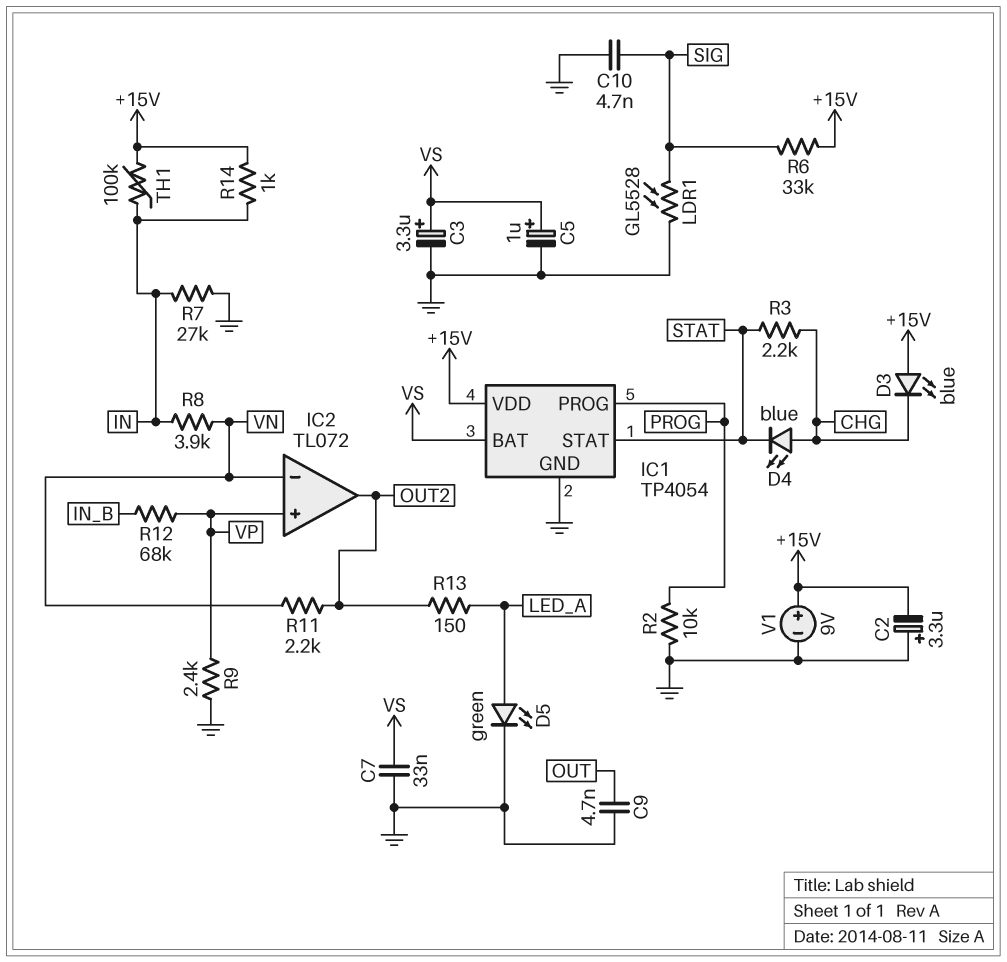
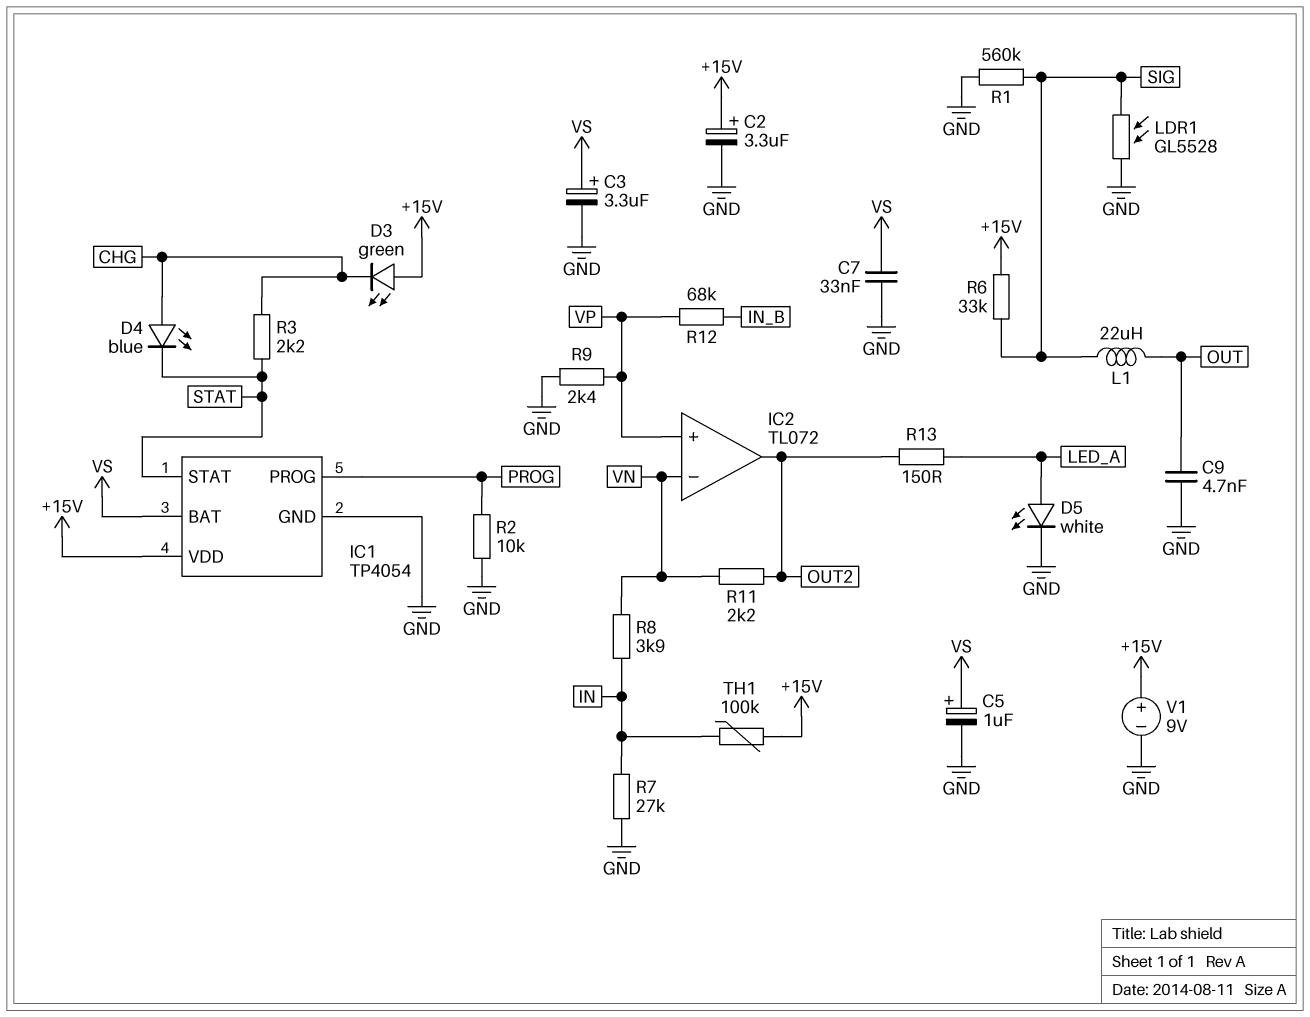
C2: 3.3uF (plus GND, minus +15V) -> 3.3uF (plus +15V, minus GND)
C10: 4.7nF (GND, SIG) -> none
D3: LED blue (A +15V, K CHG) -> LED green (A +15V, K CHG)
D5: LED green (A LED_A, K GND) -> LED white (A LED_A, K GND)
L1: none -> 22uH (OUT, SIG)
R1: none -> 560k (GND, SIG)
R14: 1k (+15V, IN) -> none

